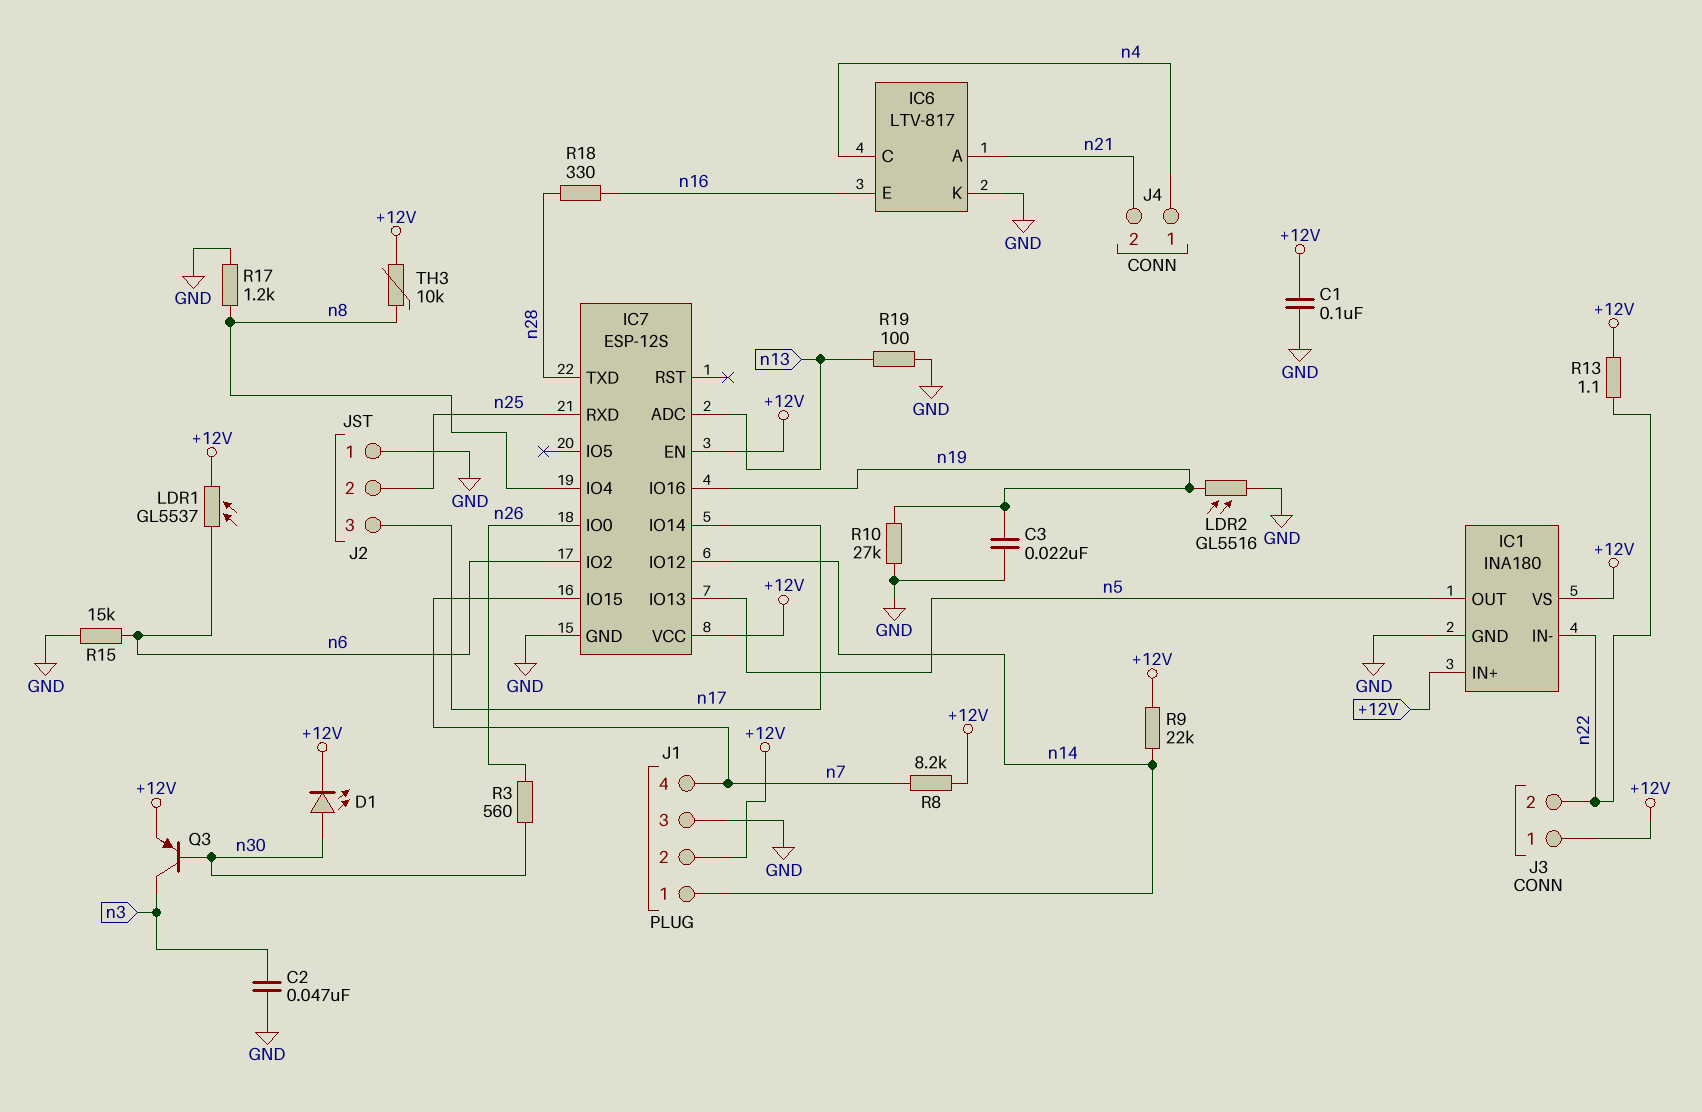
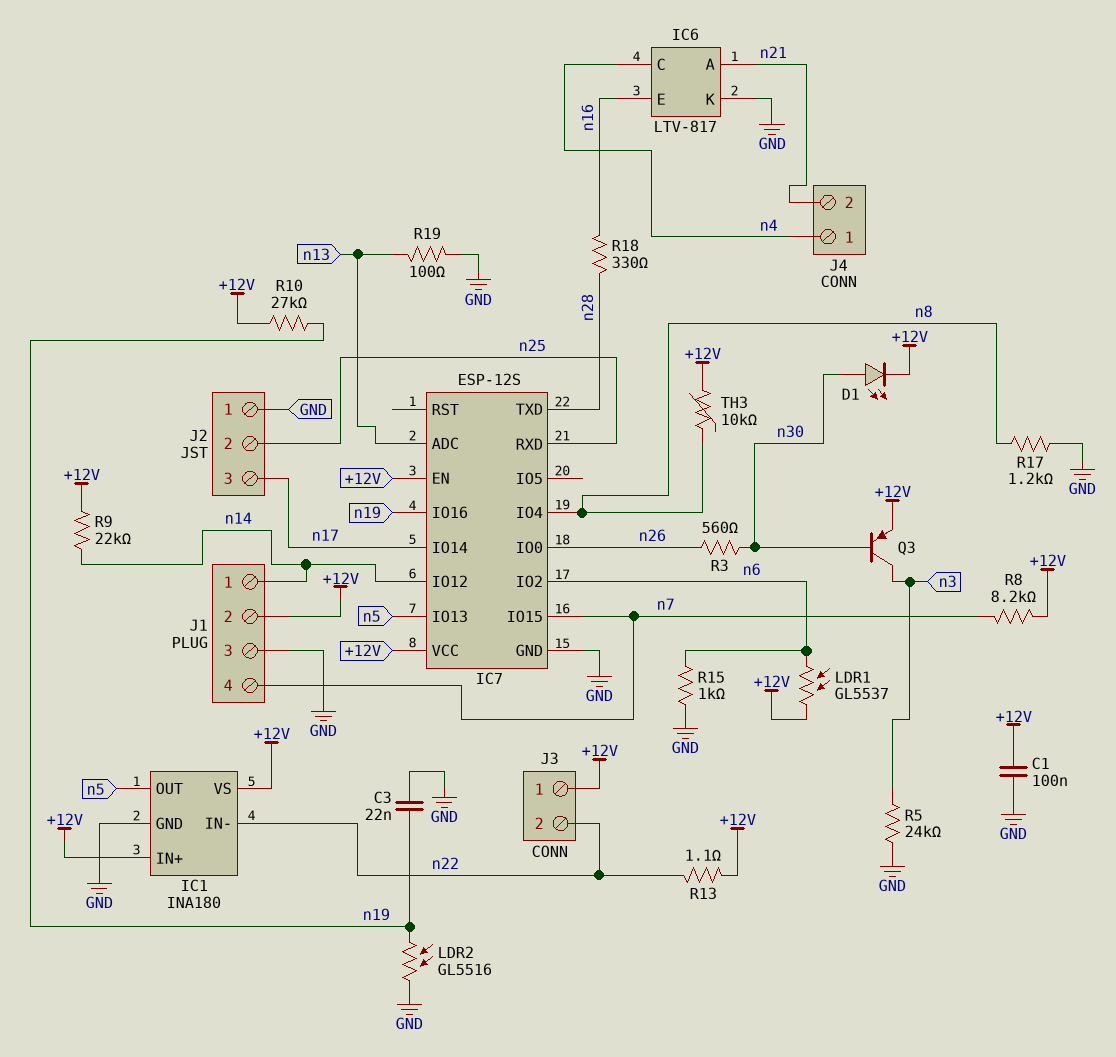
C2: 47nF (GND, n3) -> none
R5: none -> 24k (GND, n3)
R10: 27k (GND, n19) -> 27k (+12V, n19)
R15: 15k (GND, n6) -> 1k (GND, n6)

